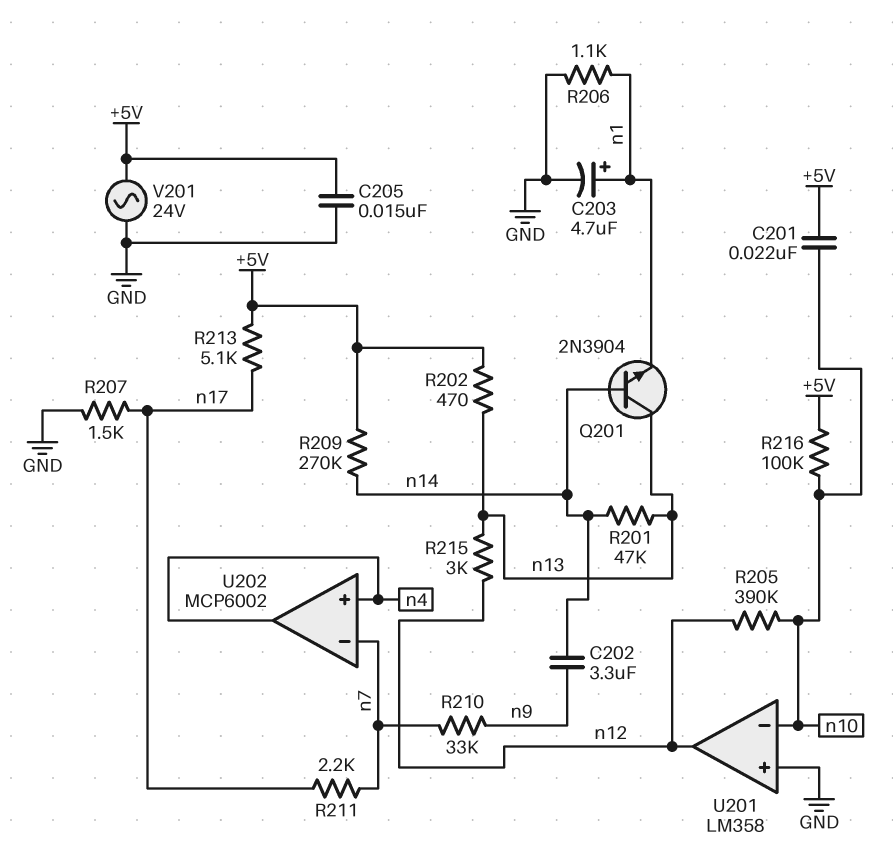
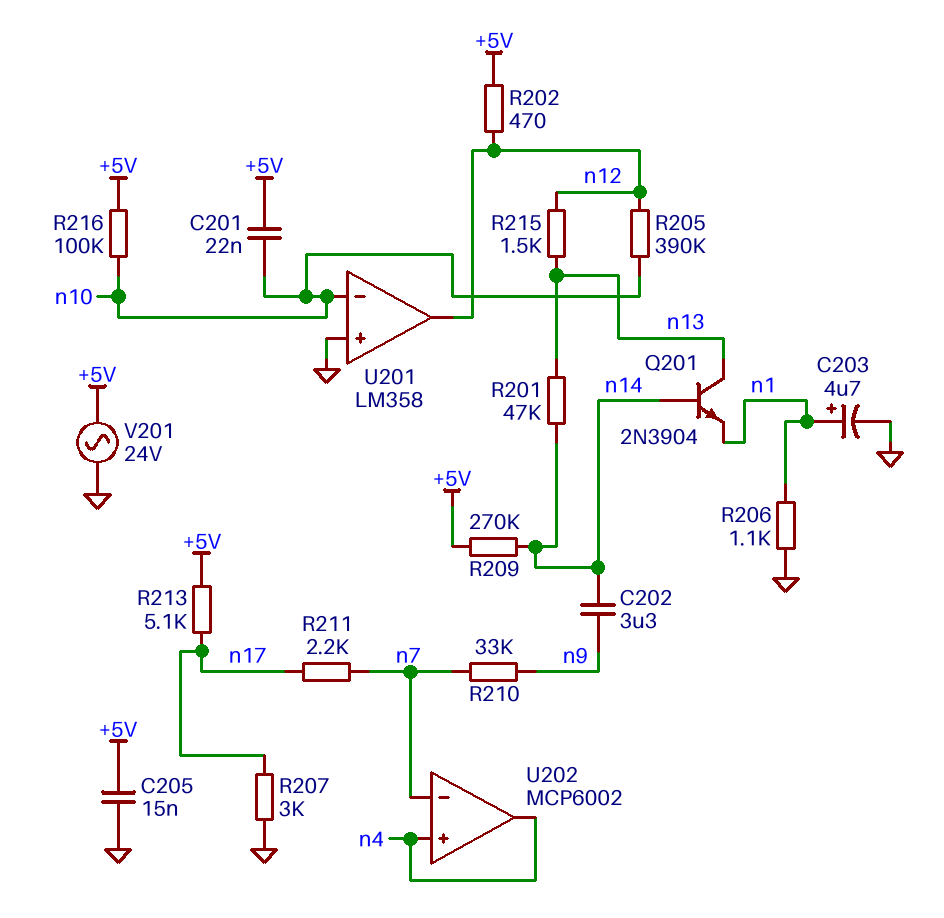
R202: 470 (+5V, n13) -> 470 (+5V, n12)
R207: 1.5k (GND, n17) -> 3k (GND, n17)
R215: 3k (n12, n13) -> 1.5k (n12, n13)

